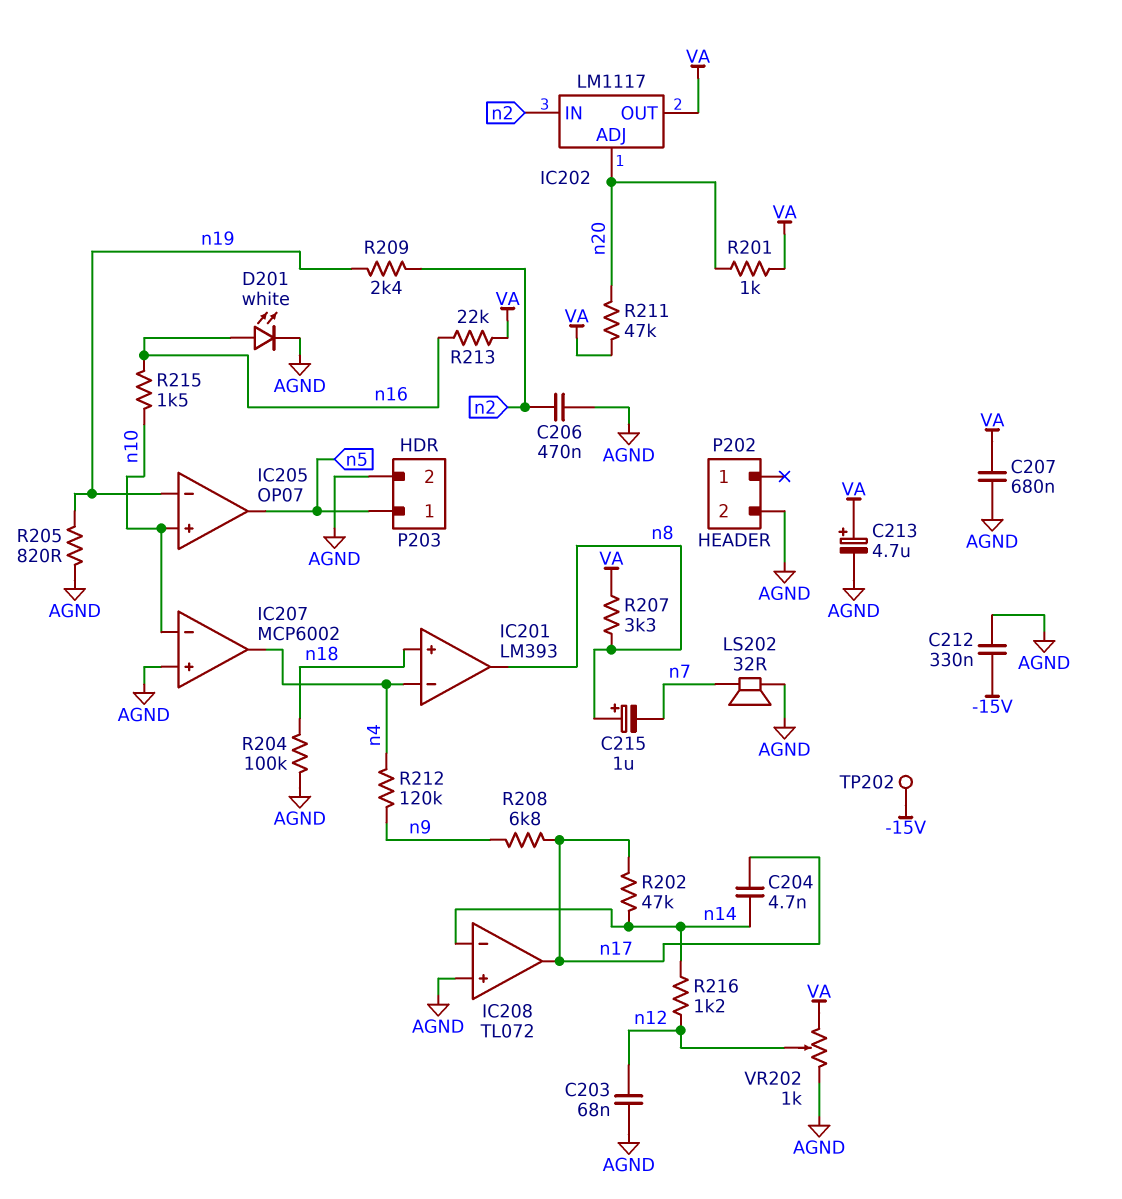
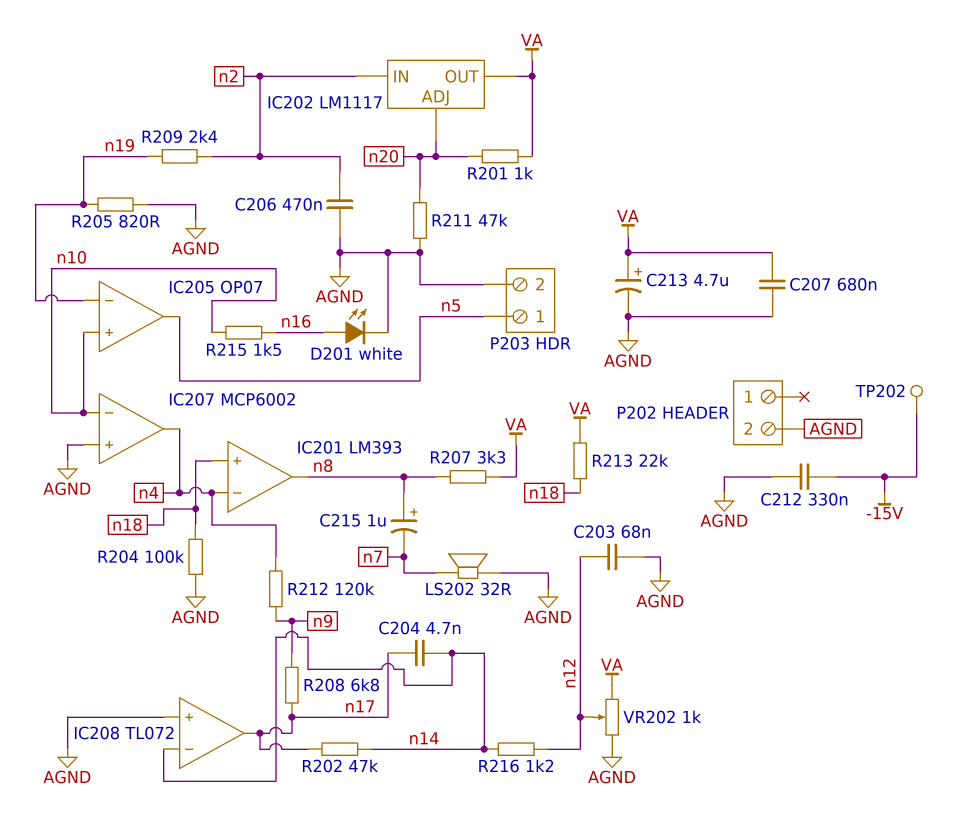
R211: 47k (VA, n20) -> 47k (AGND, n20)
R213: 22k (VA, n16) -> 22k (VA, n18)

